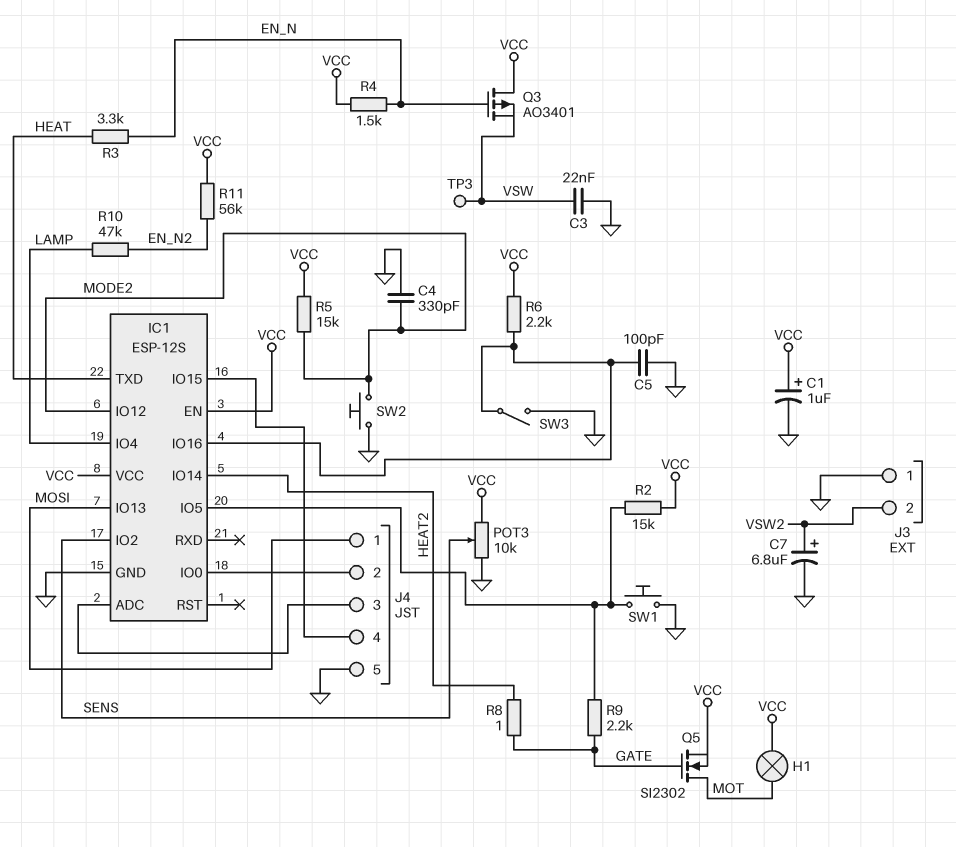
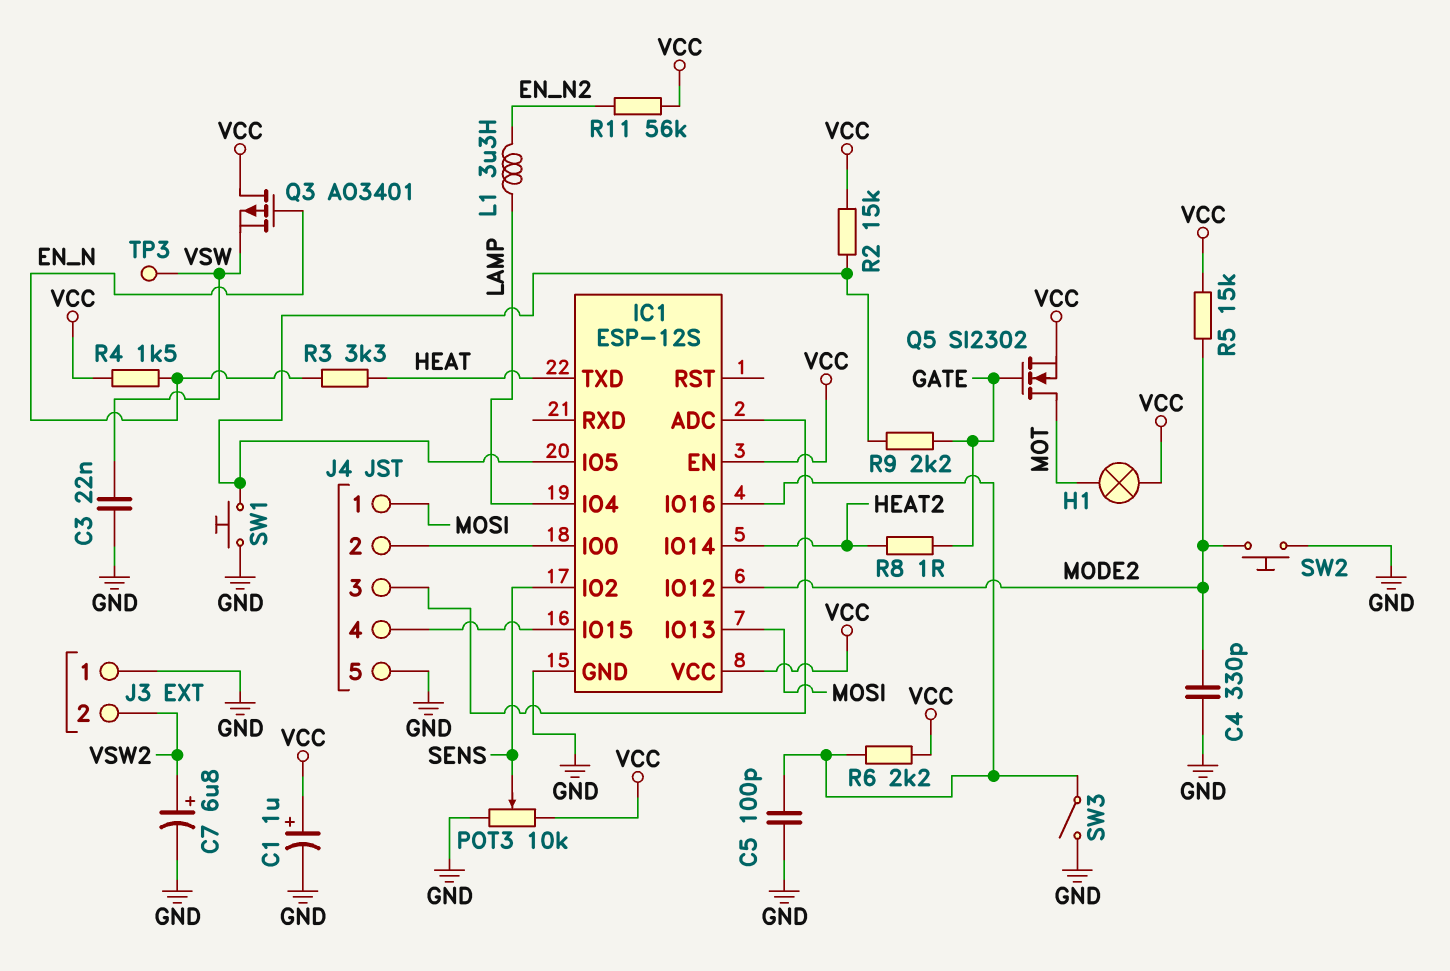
L1: none -> 3.3uH (EN_N2, LAMP)
R10: 47k (EN_N2, LAMP) -> none

